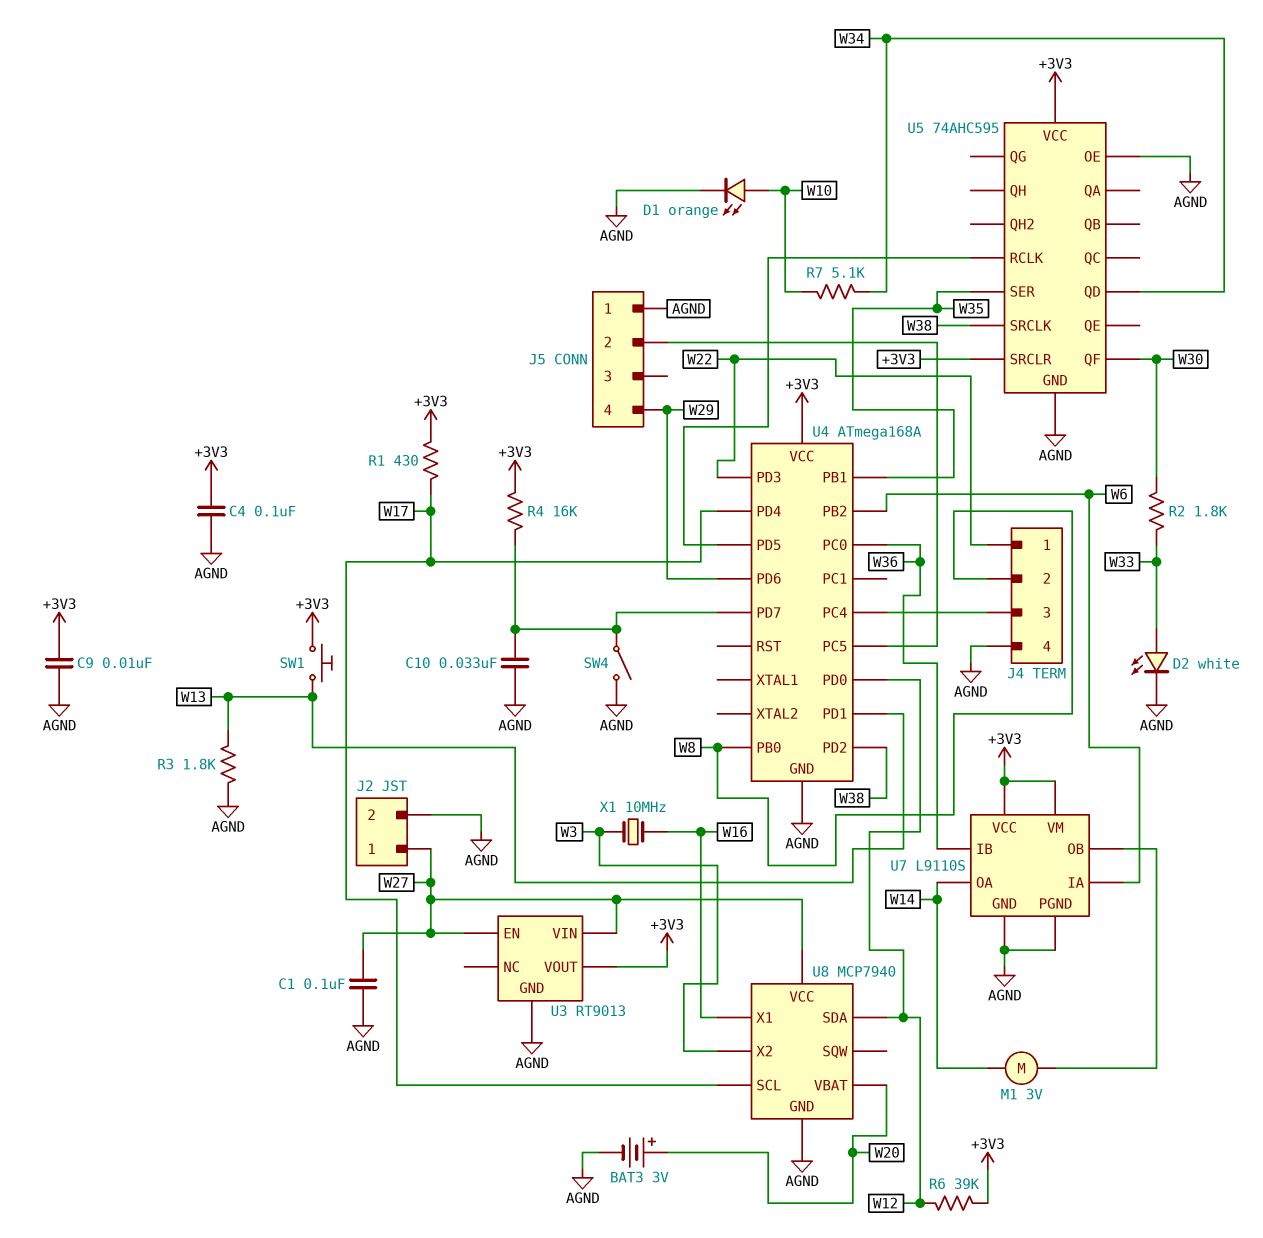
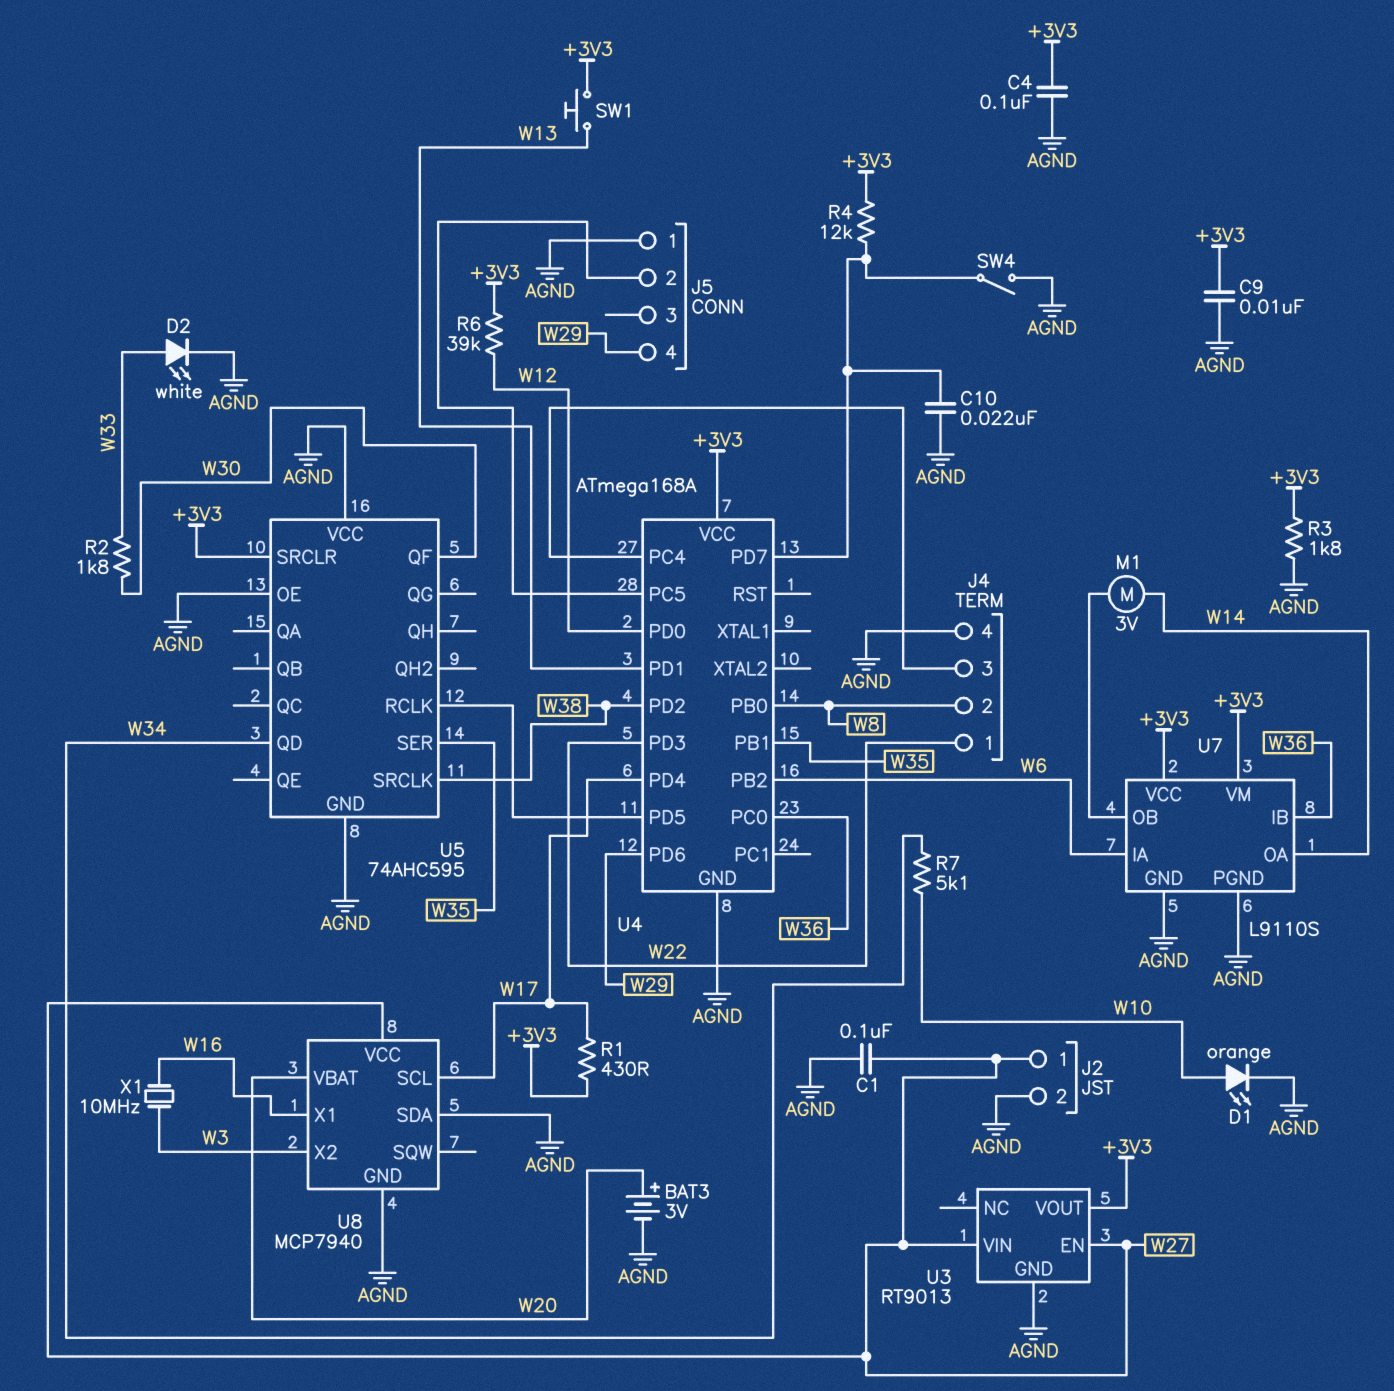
C10: 33nF (AGND, U4/PD7) -> 22nF (AGND, U4/PD7)
R3: 1.8k (AGND, W13) -> 1.8k (+3V3, AGND)
R4: 16k (+3V3, U4/PD7) -> 12k (+3V3, U4/PD7)
U5 pin VCC: +3V3 -> AGND
U8 pin SDA: W12 -> AGND

